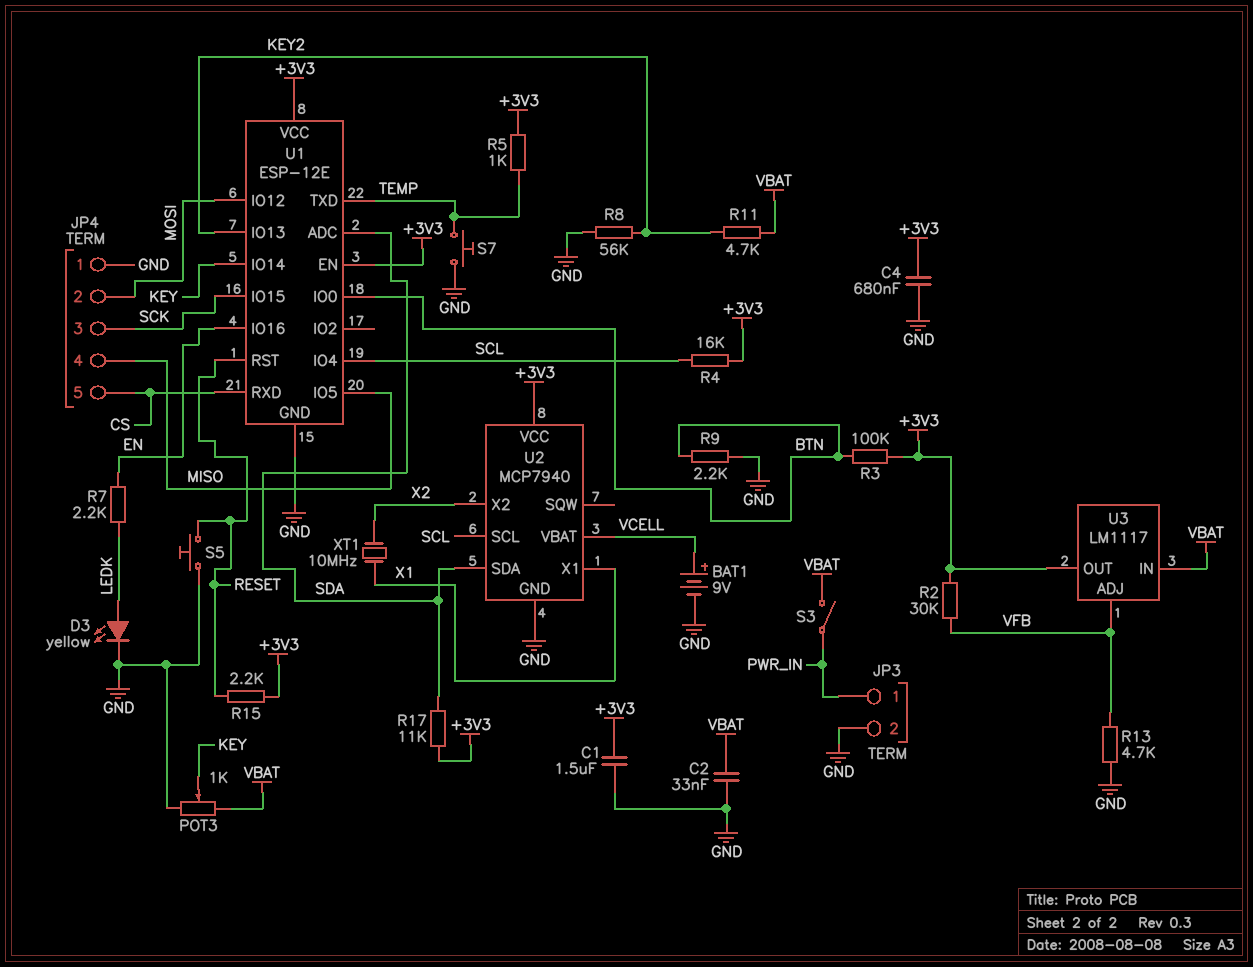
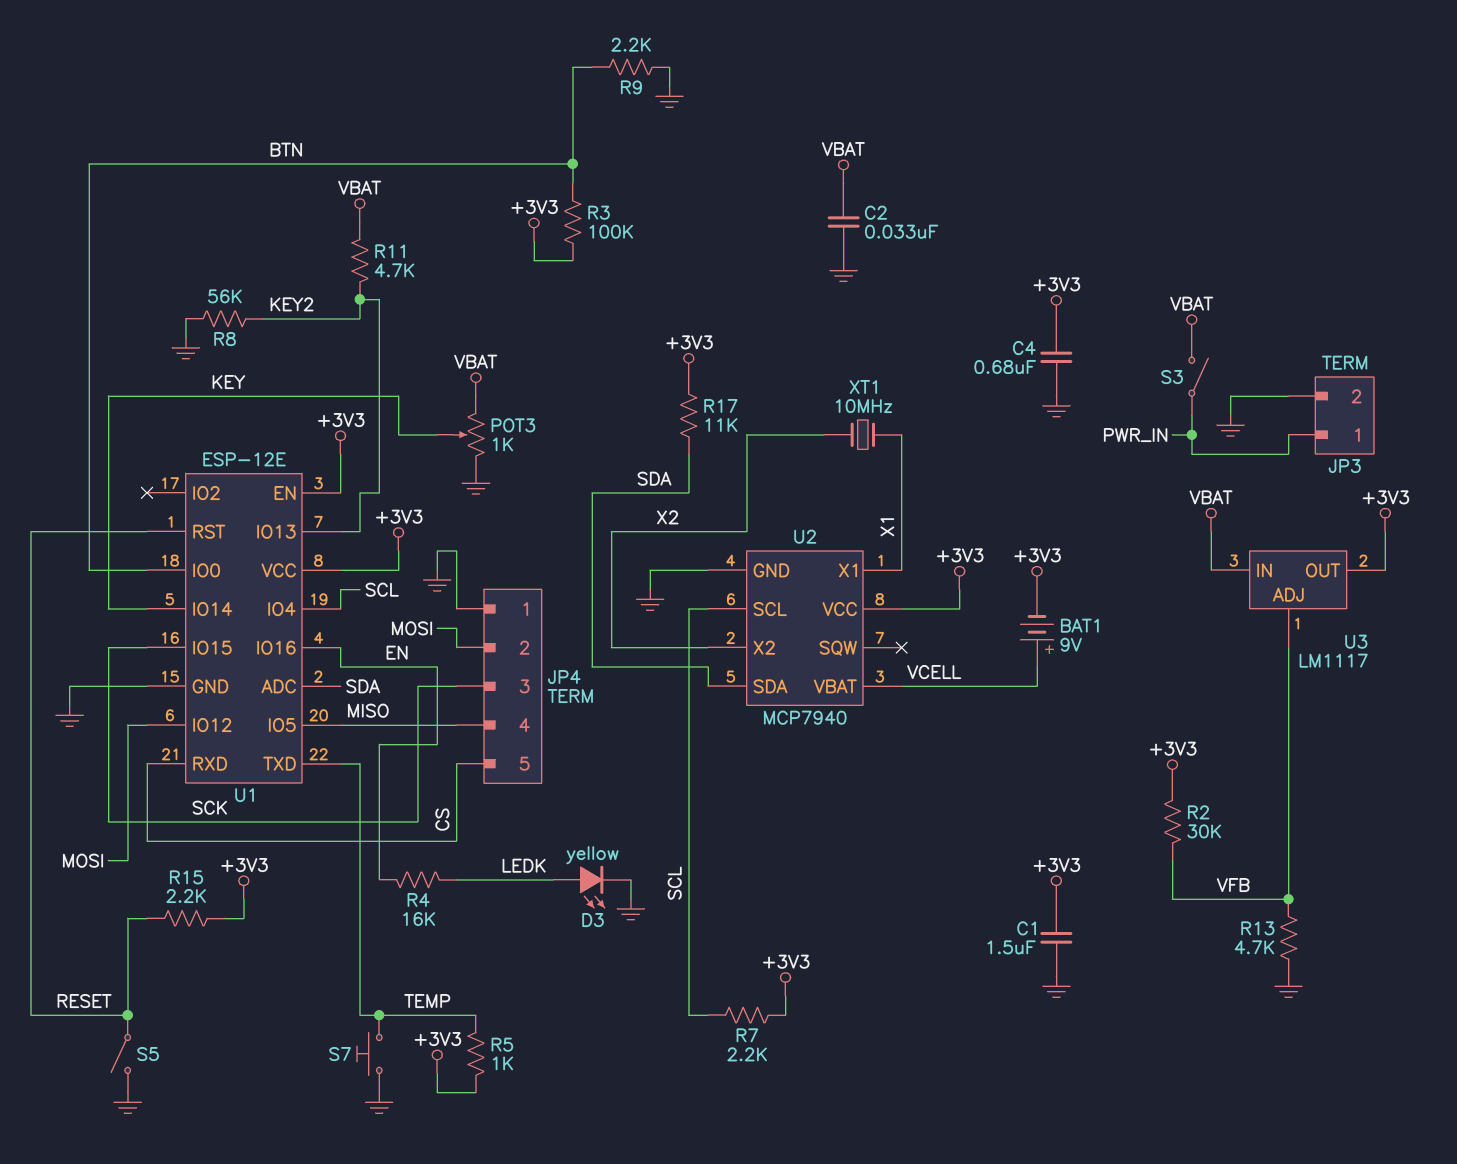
BAT1: 9V (plus VCELL, minus GND) -> 9V (plus VCELL, minus +3V3)
R4: 16k (+3V3, SCL) -> 16k (EN, LEDK)
R7: 2.2k (EN, LEDK) -> 2.2k (+3V3, SCL)
S5: button (GND, RESET) -> switch (GND, RESET)

